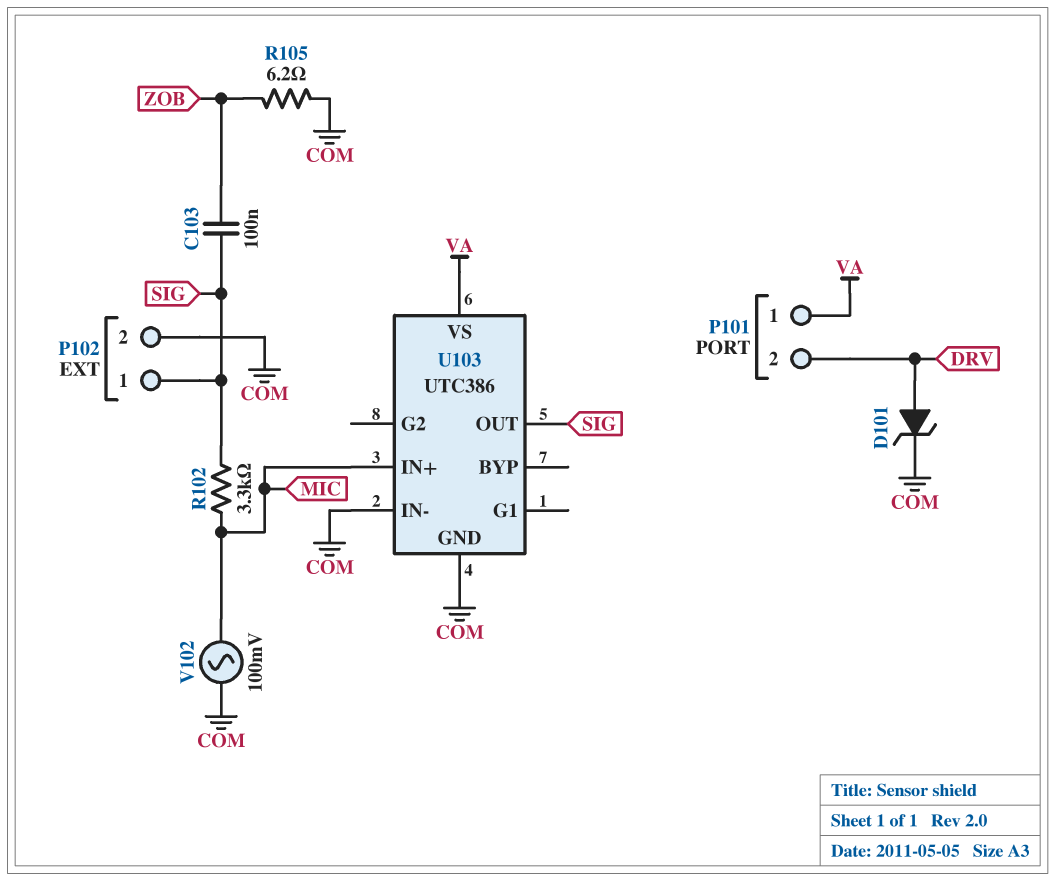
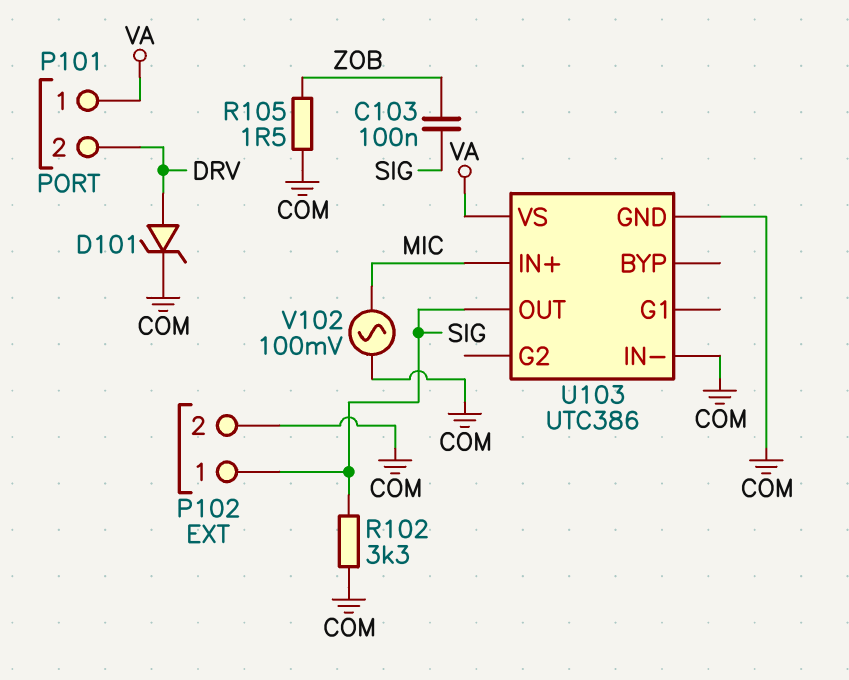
R102: 3.3k (MIC, SIG) -> 3.3k (COM, SIG)
R105: 6.2 (COM, ZOB) -> 1.5 (COM, ZOB)

